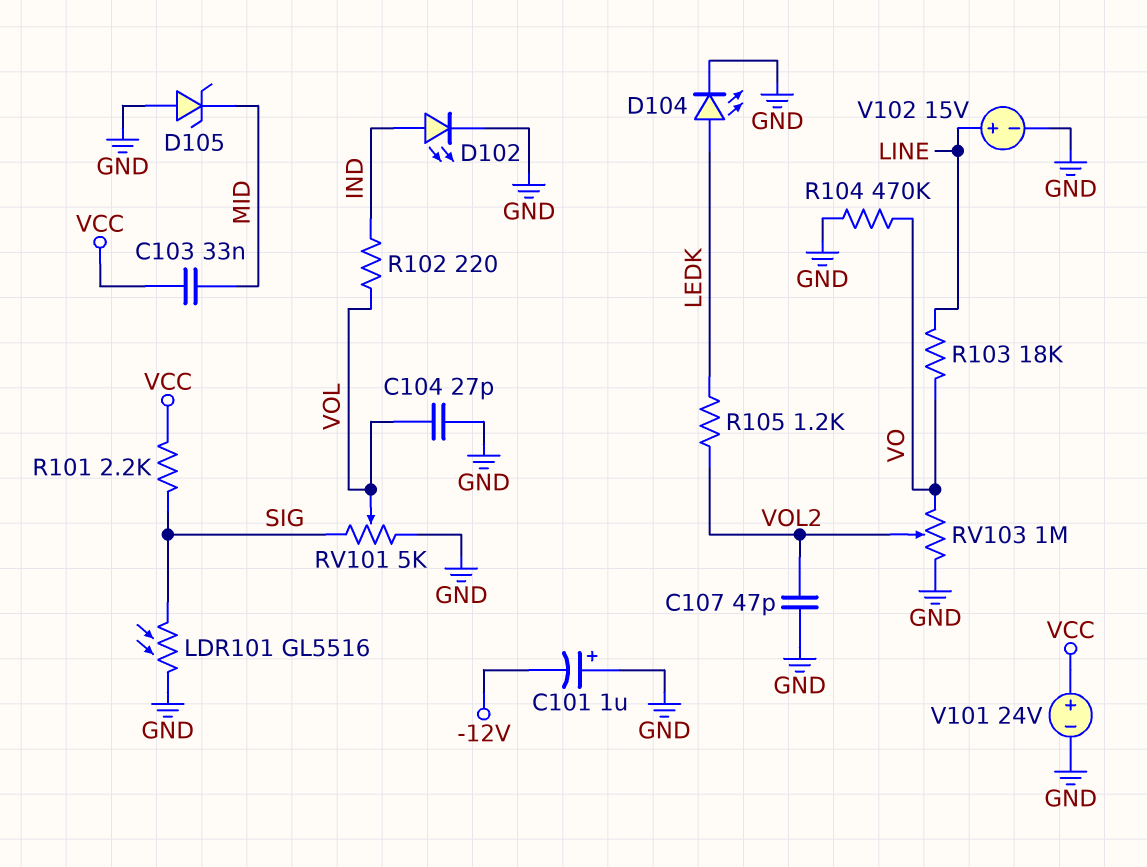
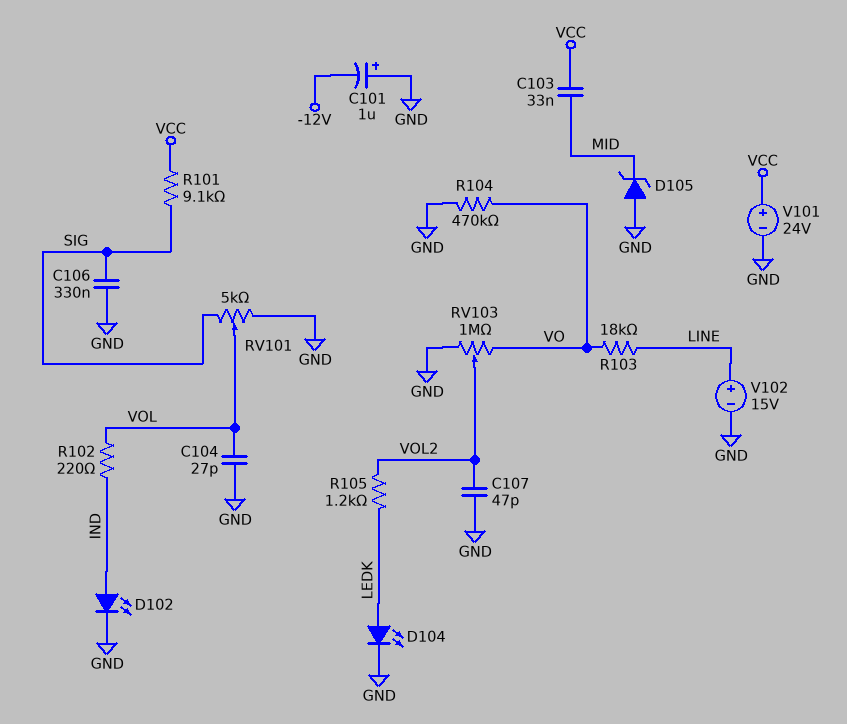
C106: none -> 330nF (GND, SIG)
LDR101: GL5516 (GND, SIG) -> none
R101: 2.2k (SIG, VCC) -> 9.1k (SIG, VCC)

